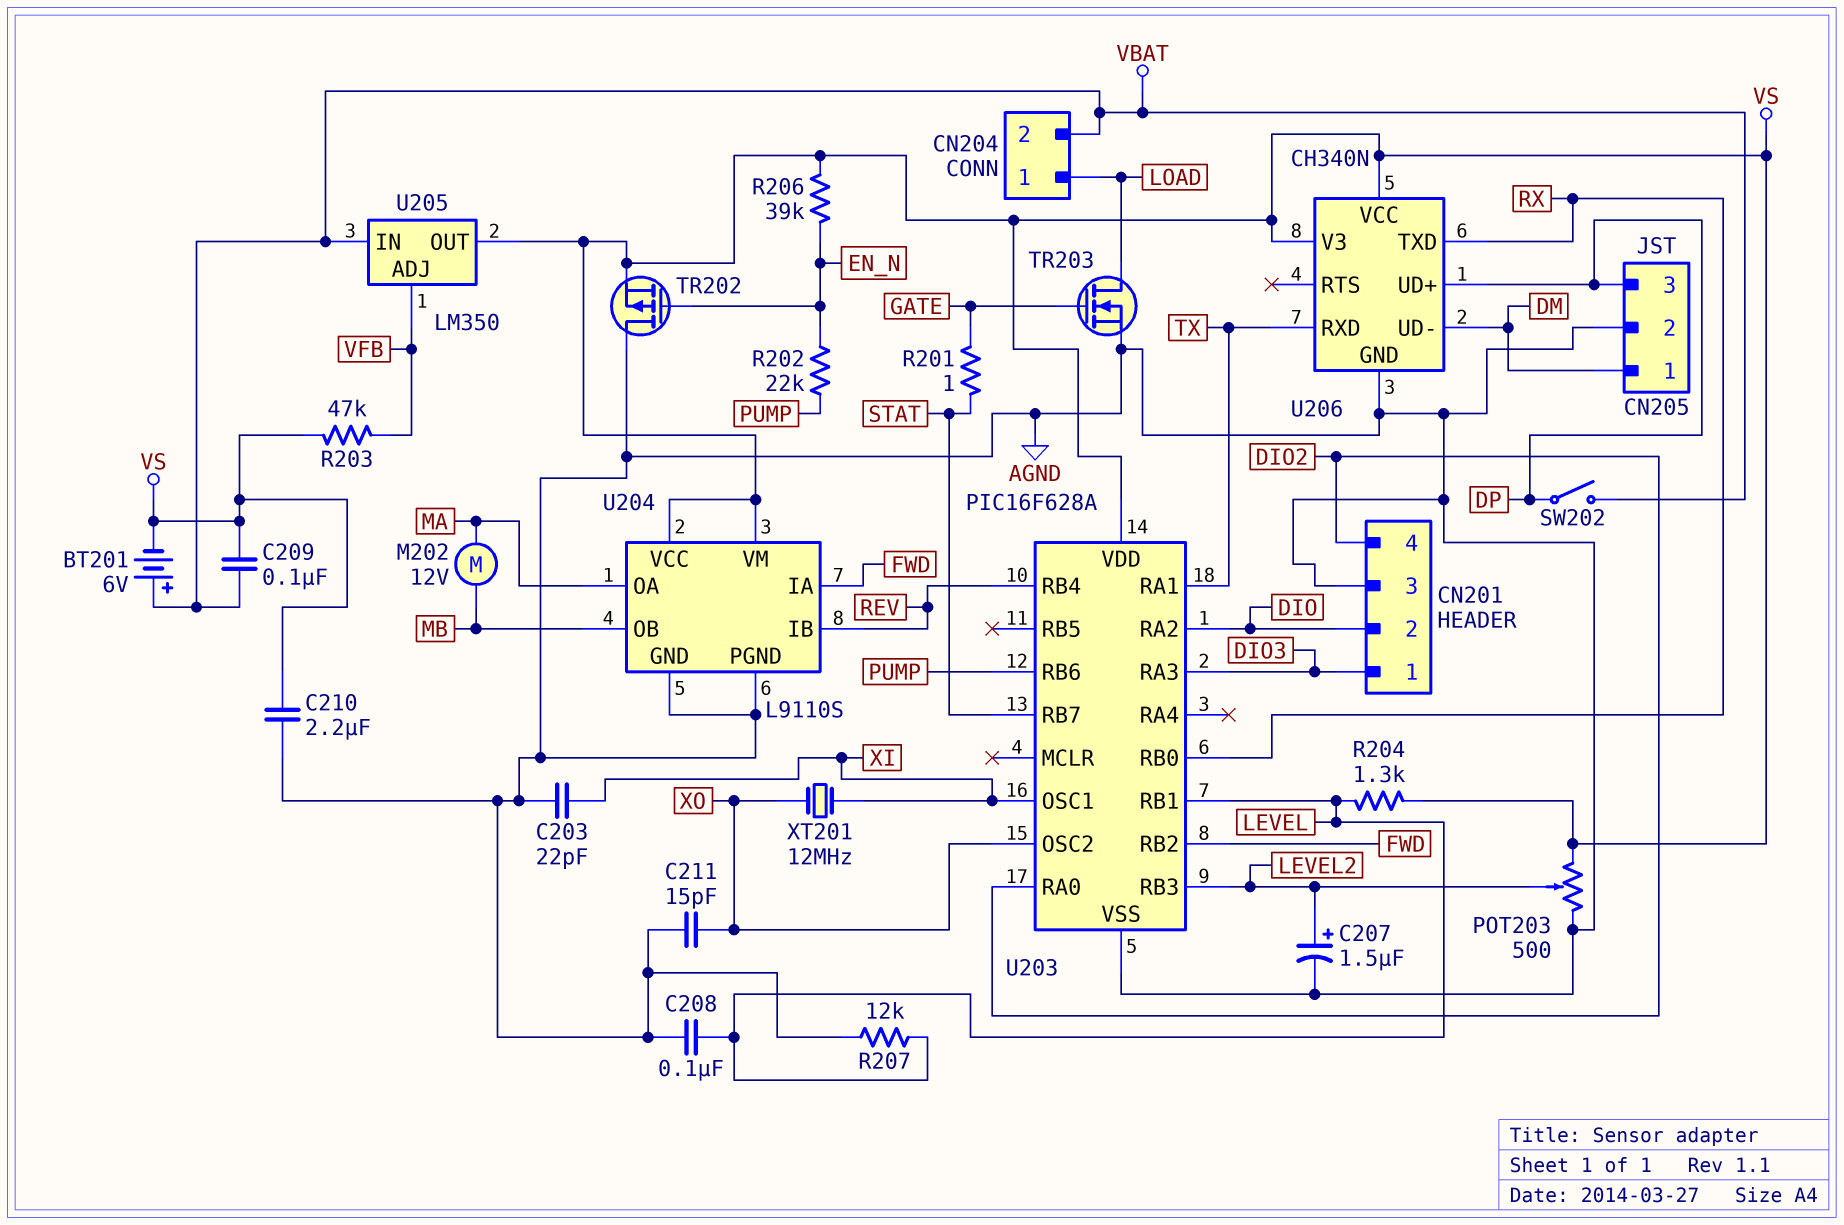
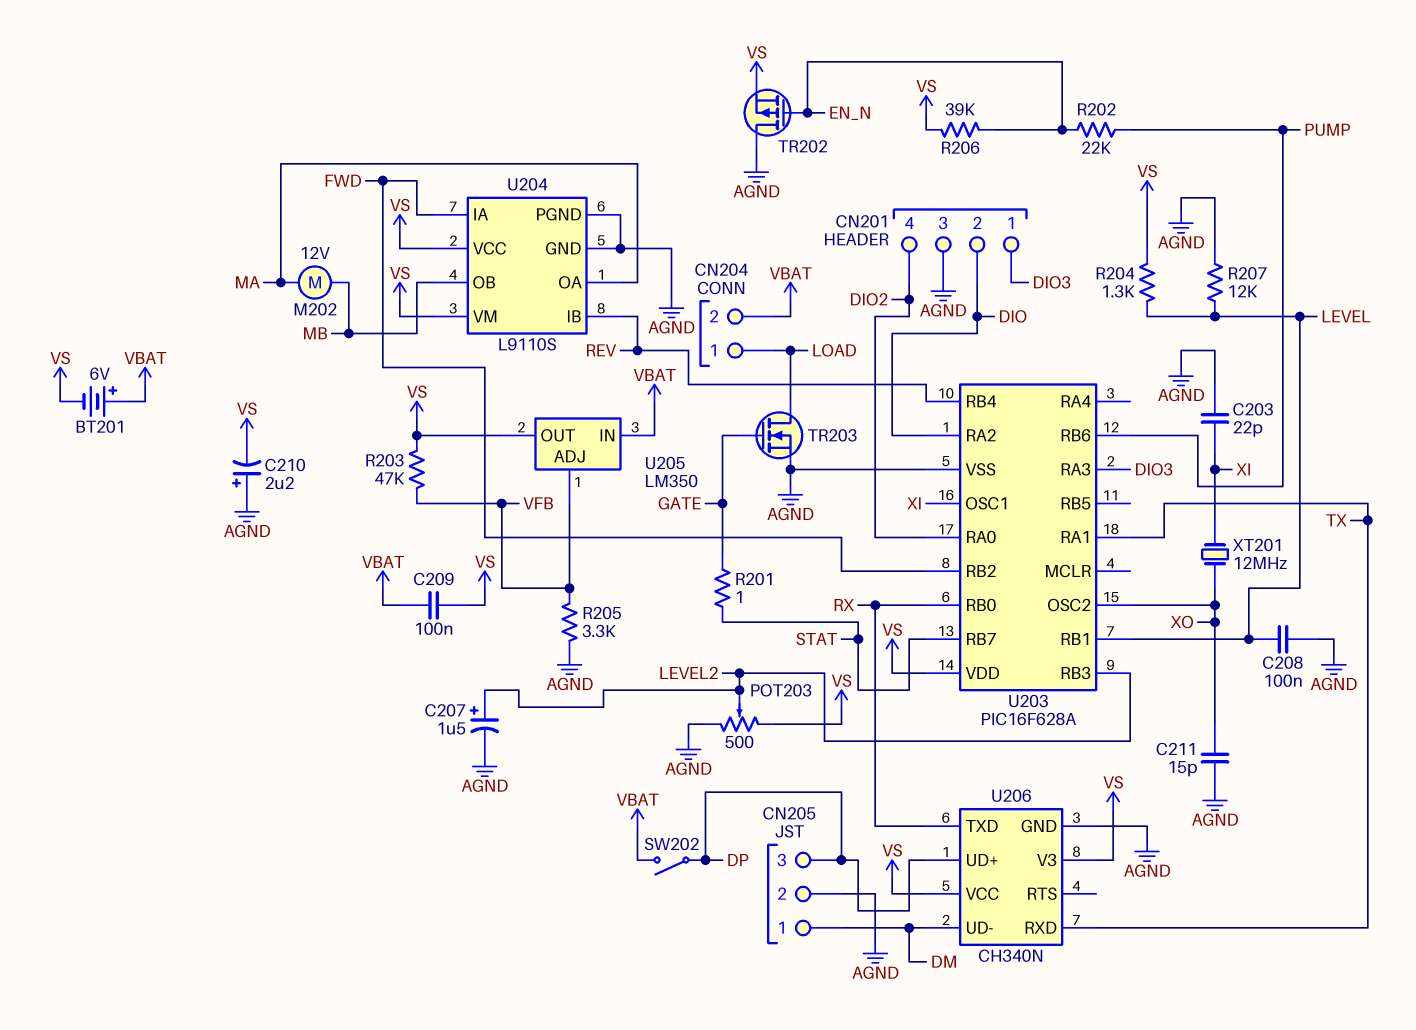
C210: 2.2uF (AGND, VS) -> 2.2uF (plus AGND, minus VS)
R205: none -> 3.3k (AGND, VFB)

